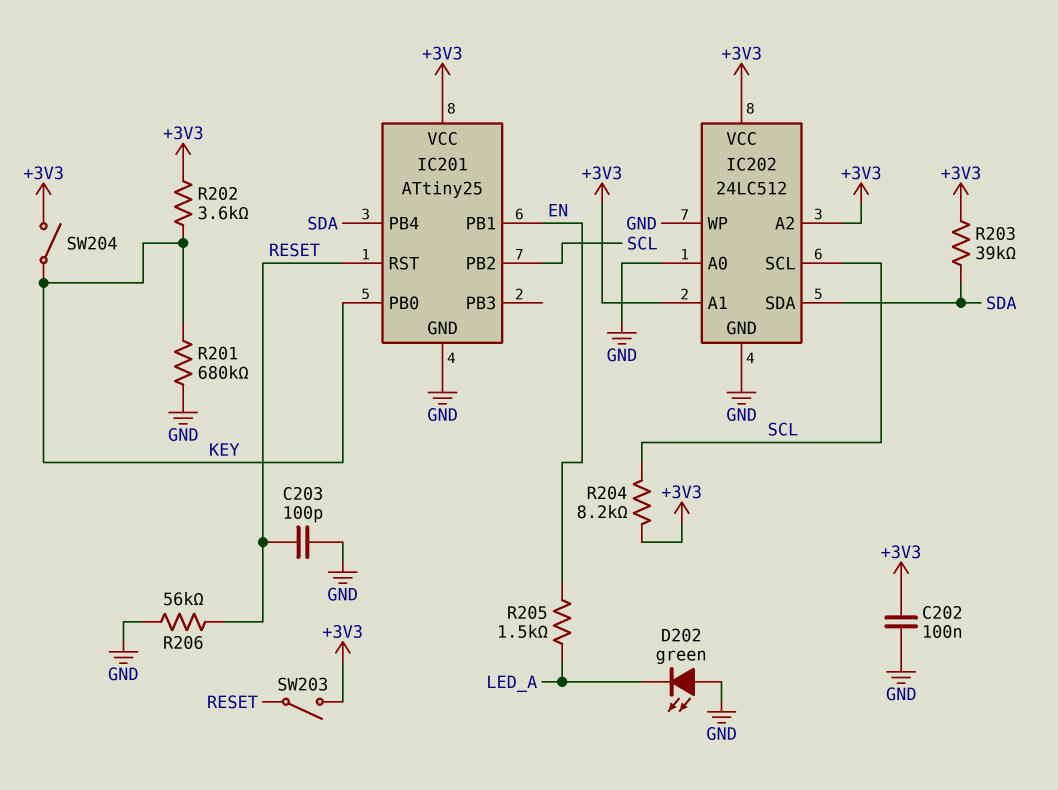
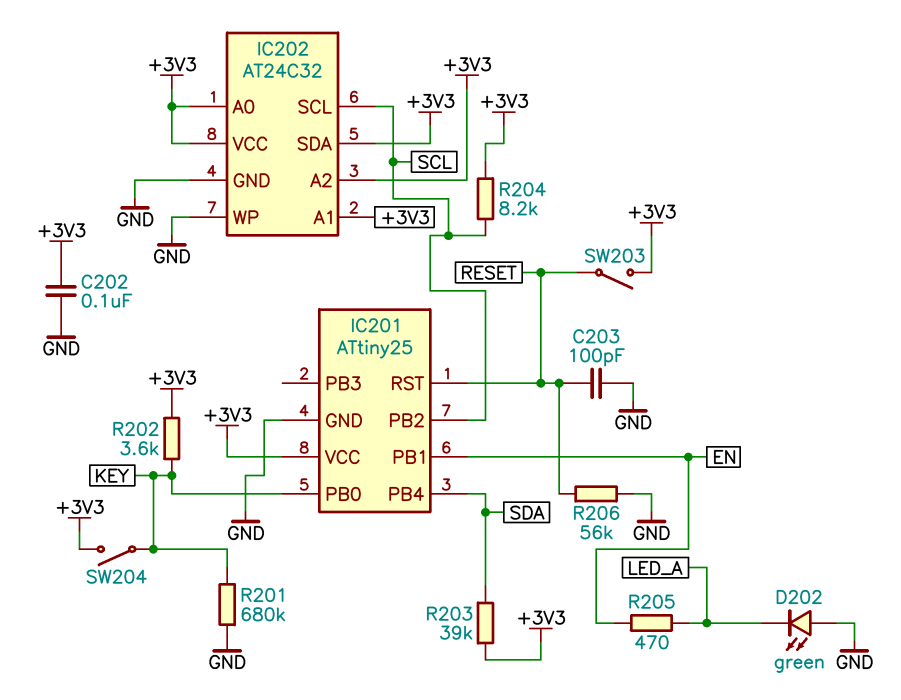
IC202: 24LC512 -> AT24C32
IC202 pin A0: GND -> +3V3
IC202 pin SDA: SDA -> +3V3
R205: 1.5k (EN, LED_A) -> 470 (EN, LED_A)

